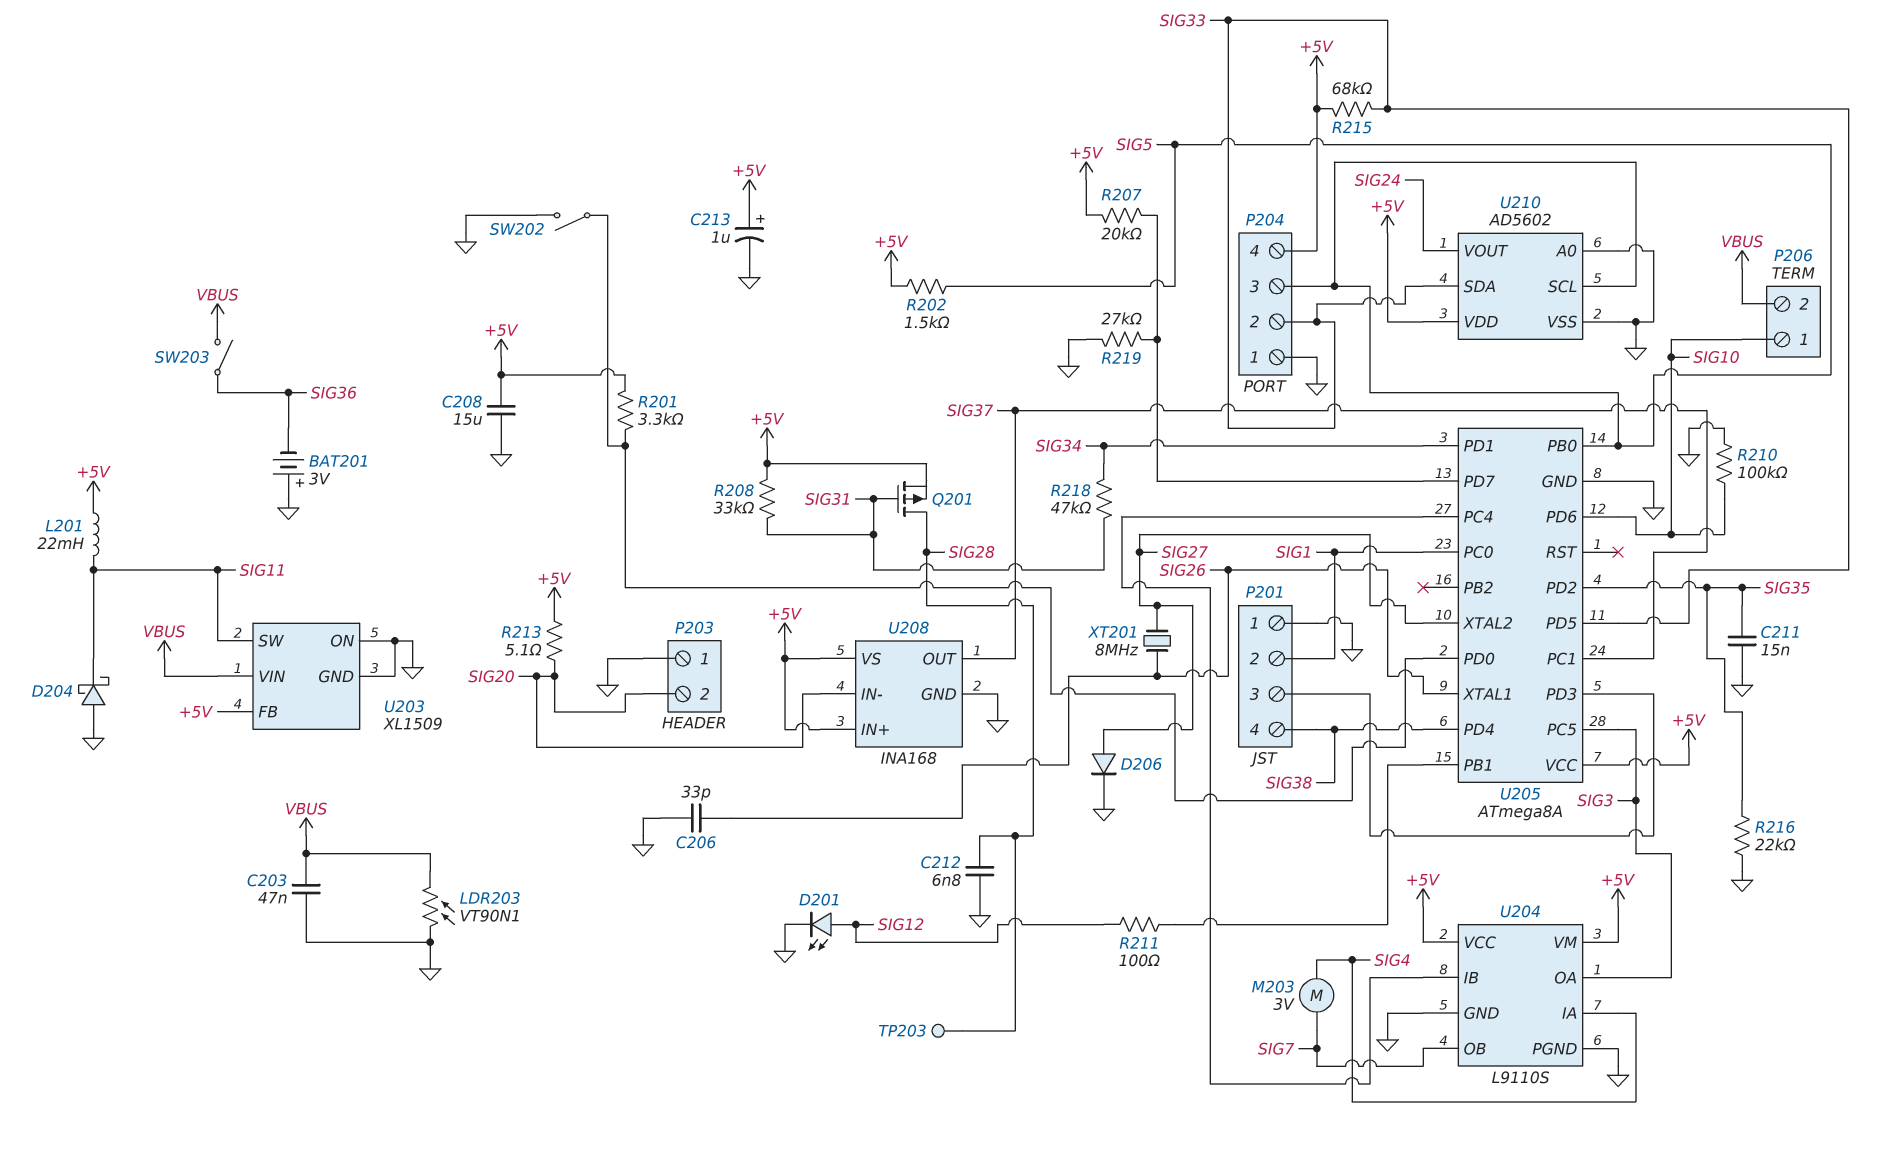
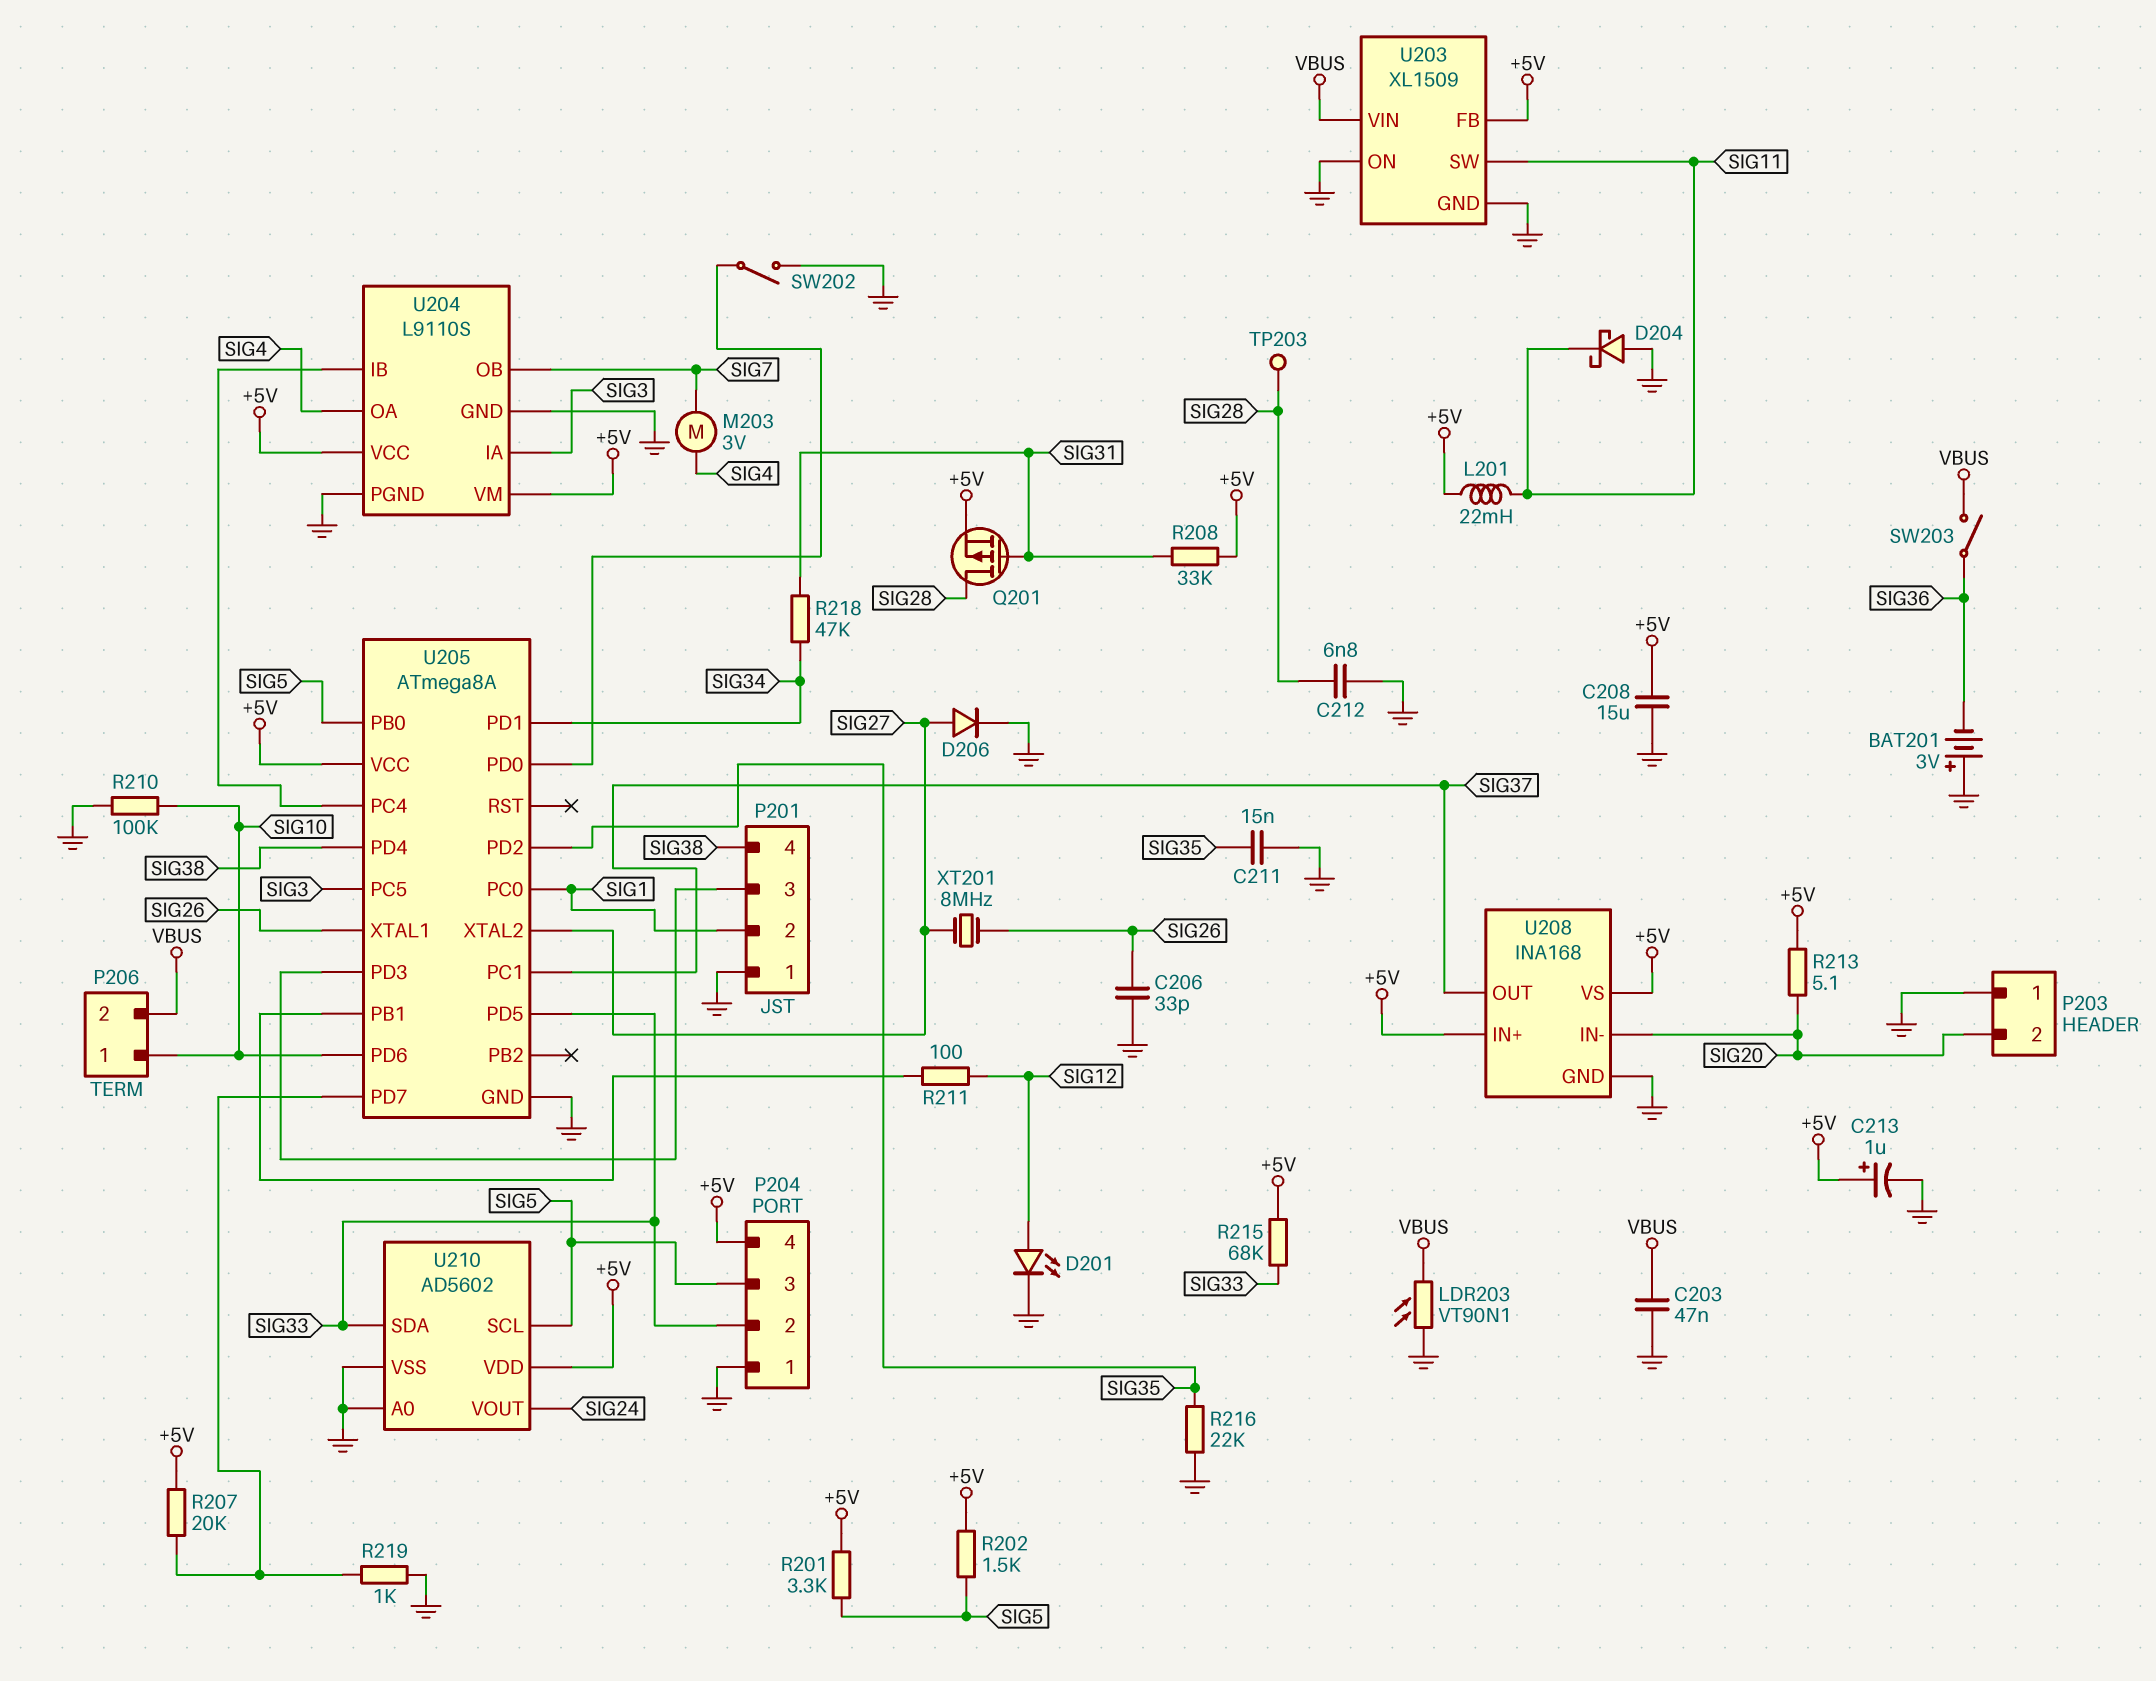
R201: 3.3k (+5V, U205/PD0) -> 3.3k (+5V, SIG5)
R219: 27k (GND, U205/PD7) -> 1k (GND, U205/PD7)
U204 pin IA: SIG4 -> SIG3
U204 pin OA: SIG3 -> SIG4

